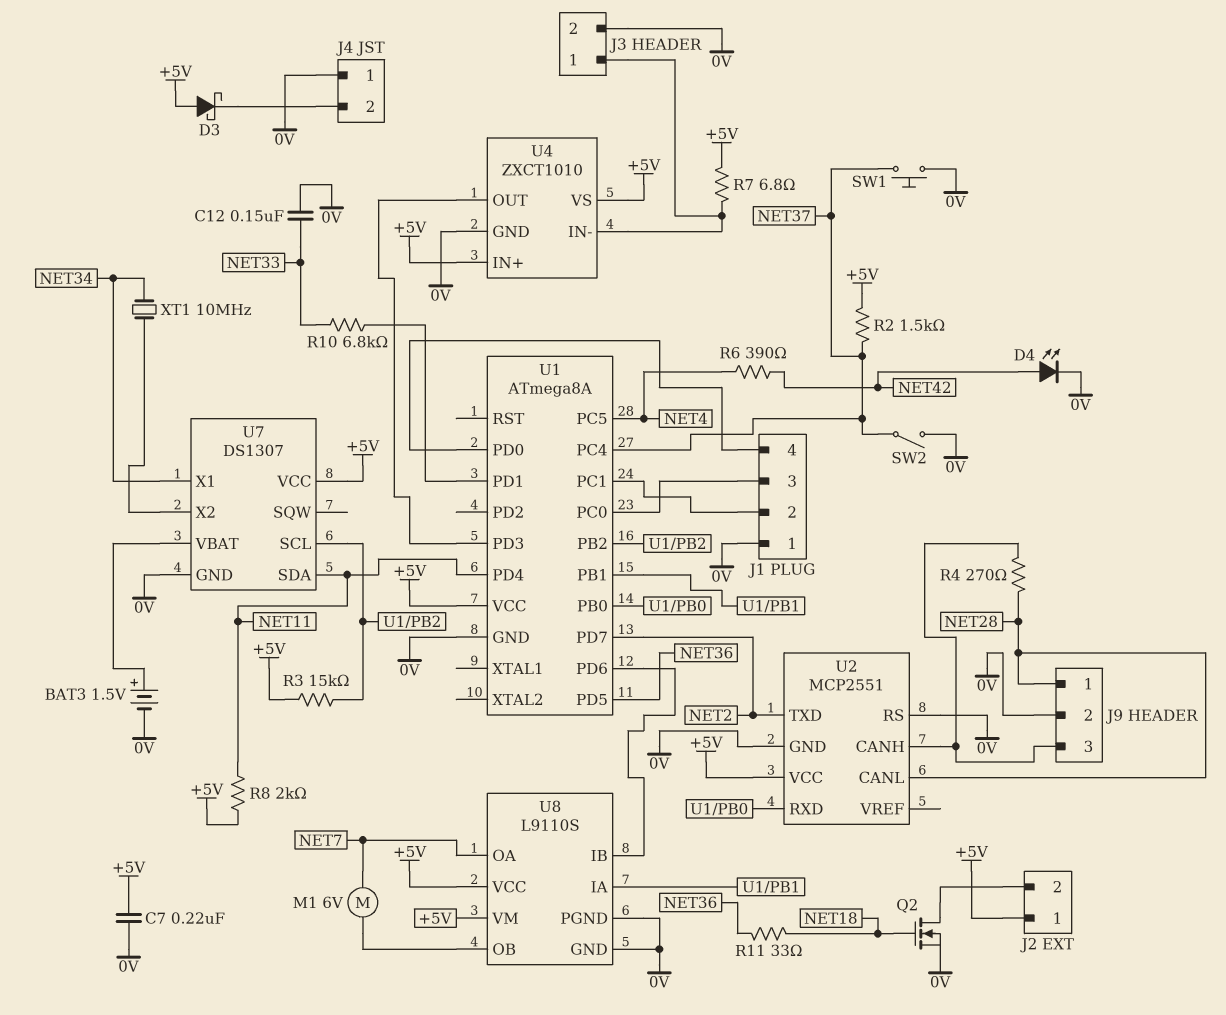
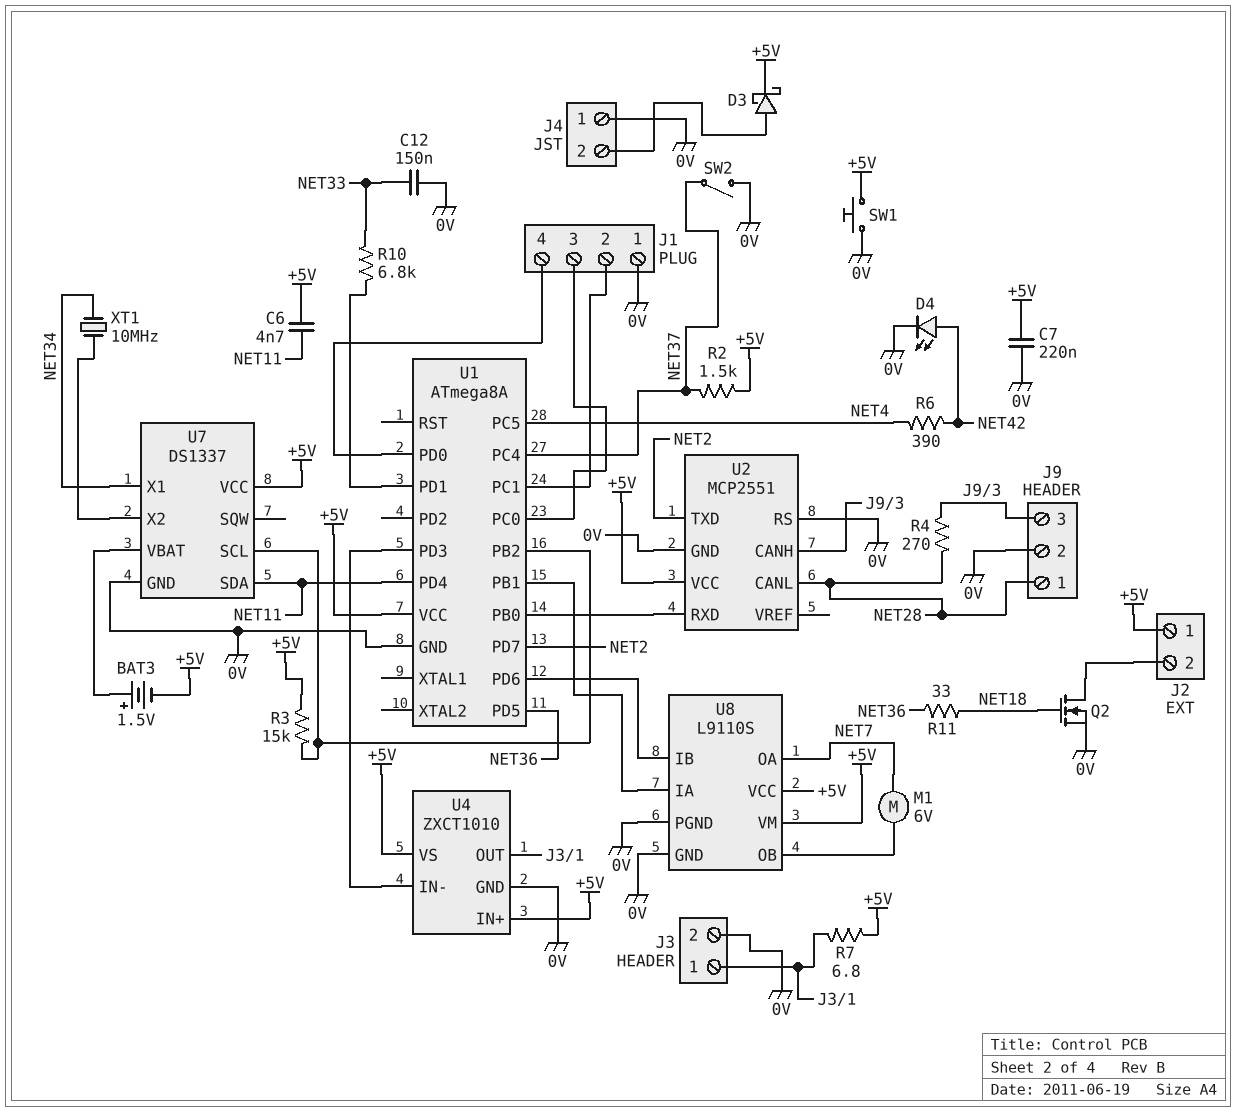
BAT3: 1.5V (plus U7/VBAT, minus 0V) -> 1.5V (plus U7/VBAT, minus +5V)
C6: none -> 4.7nF (+5V, NET11)
D3: schottky (A +5V, K J4/2) -> schottky (A J4/2, K +5V)
R8: 2k (+5V, NET11) -> none
SW1: button (0V, NET37) -> button (+5V, 0V)
U4 pin IN-: J3/1 -> U1/PD3
U4 pin OUT: U1/PD3 -> J3/1
U7: DS1307 -> DS1337

